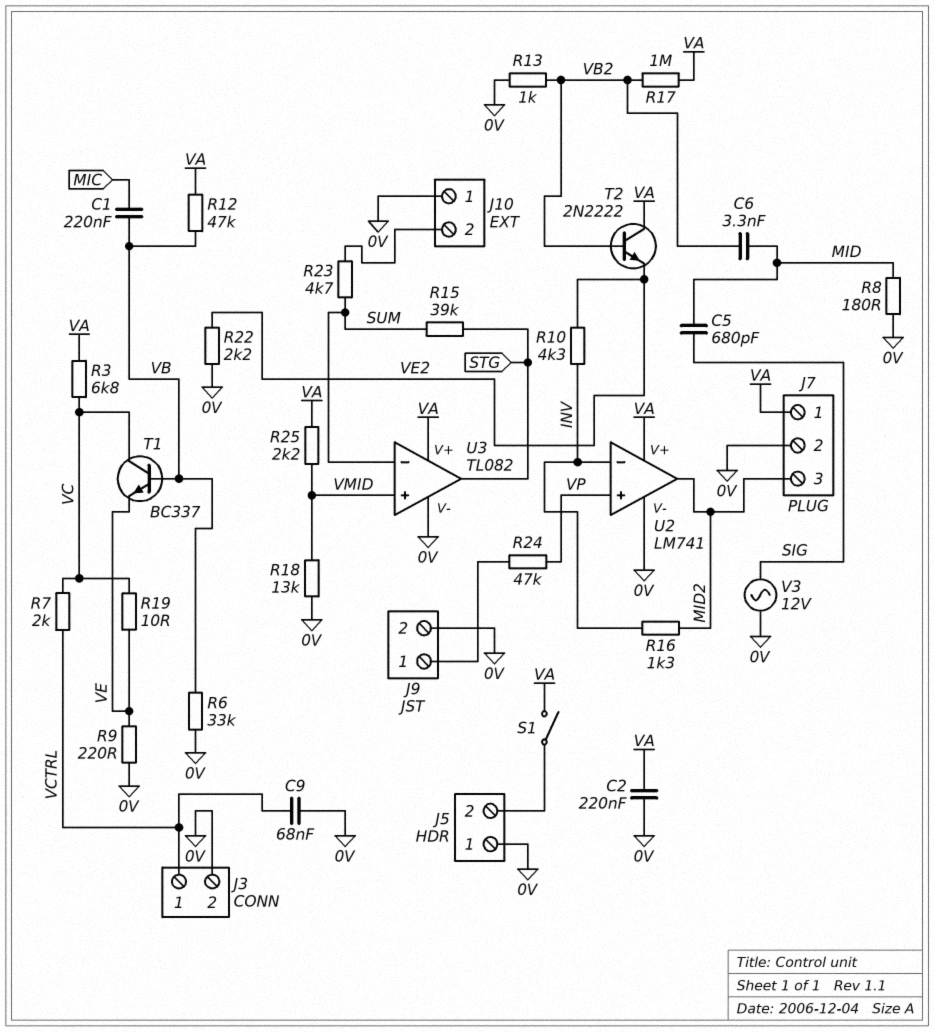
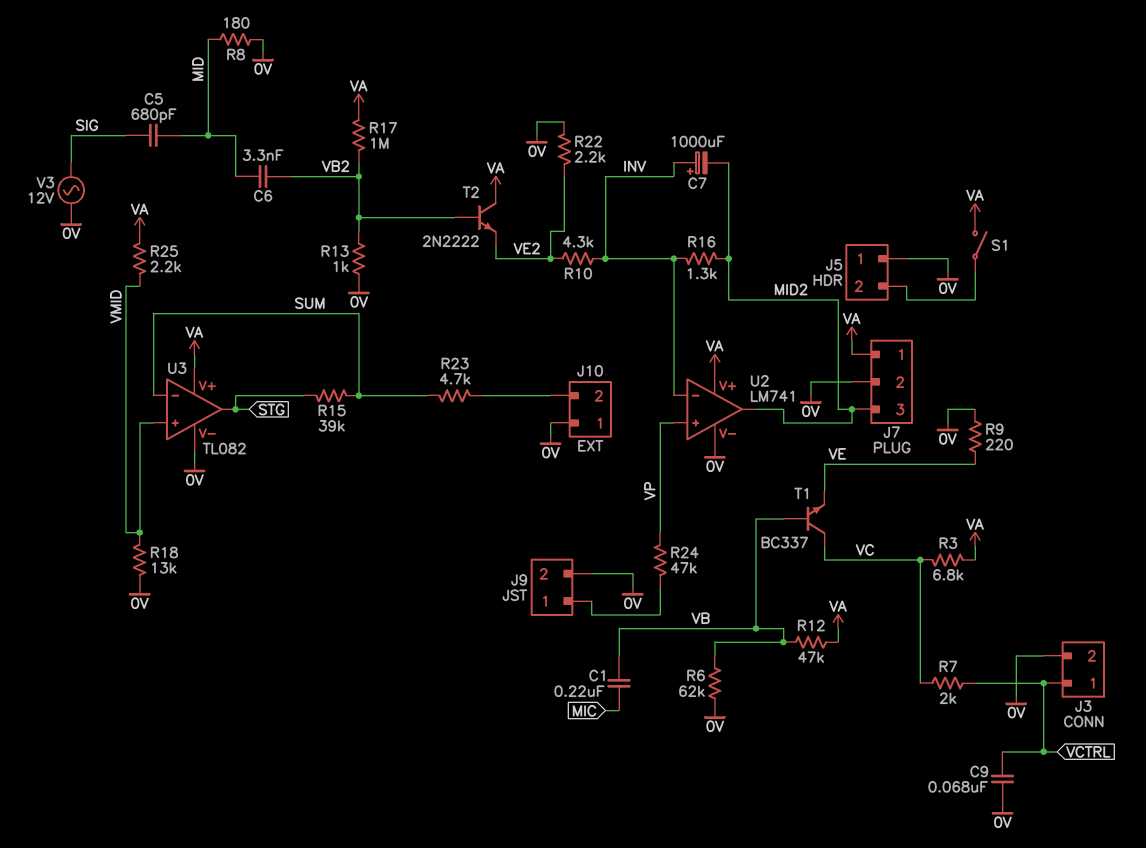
C2: 220nF (0V, VA) -> none
C7: none -> 1000uF (plus INV, minus MID2)
R6: 33k (0V, VB) -> 62k (0V, VB)
R19: 10 (VC, VE) -> none

